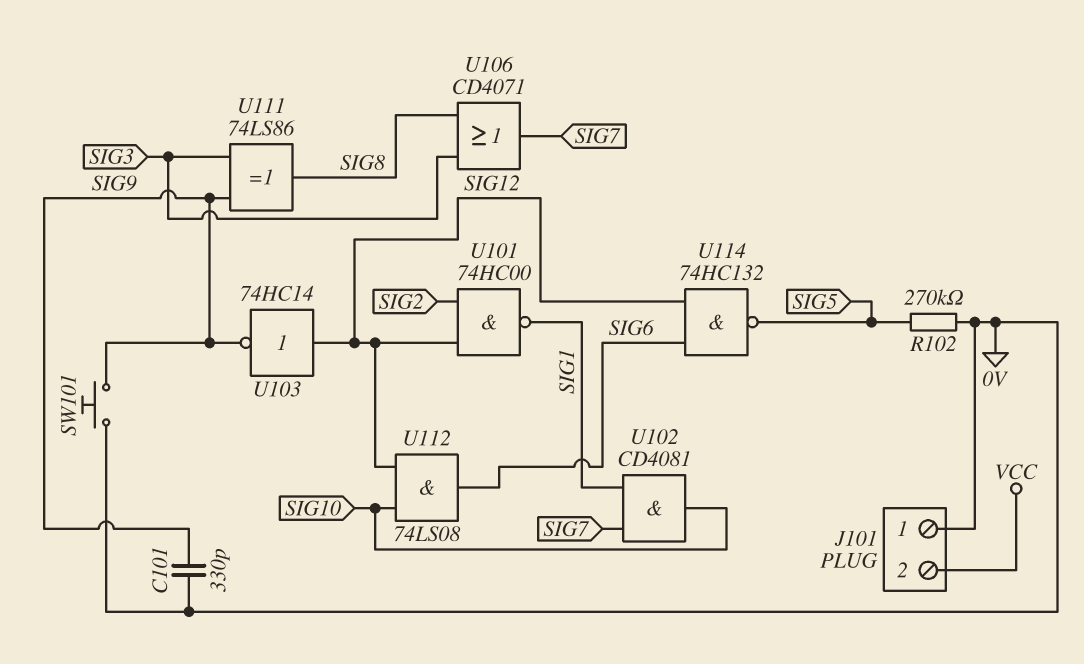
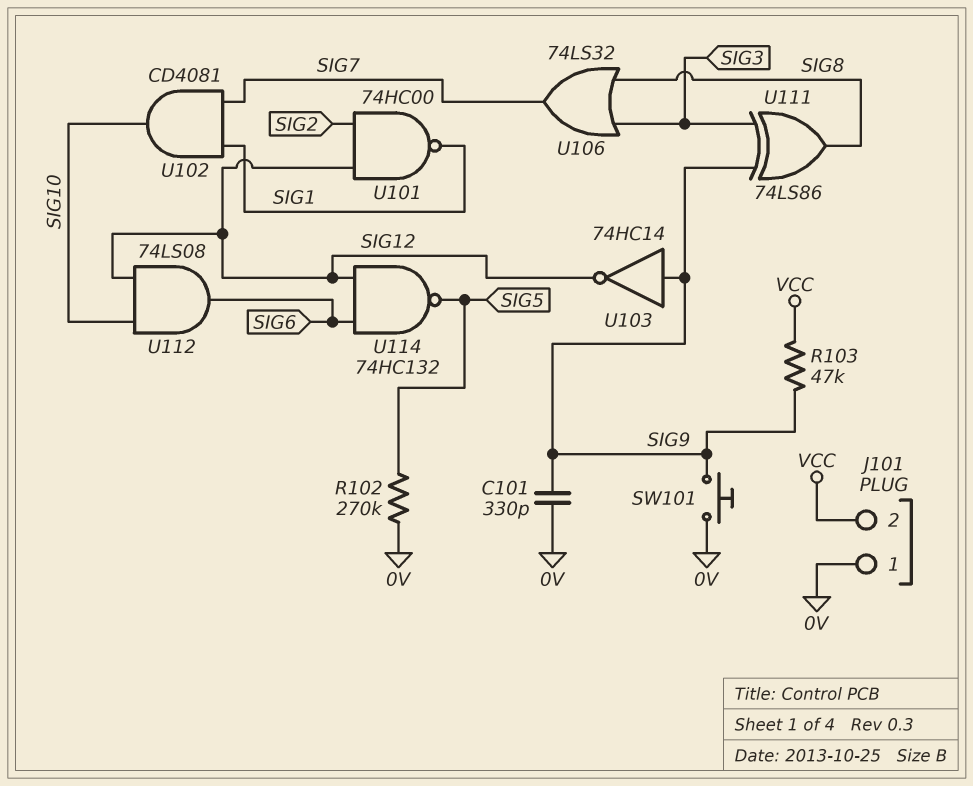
R103: none -> 47k (SIG9, VCC)
U103: NOT 74HC14 (in SIG12, out SIG9) -> NOT 74HC14 (in SIG9, out SIG12)
U106: OR CD4071 (in SIG3, in SIG8, out SIG7) -> OR 74LS32 (in SIG3, in SIG8, out SIG7)

